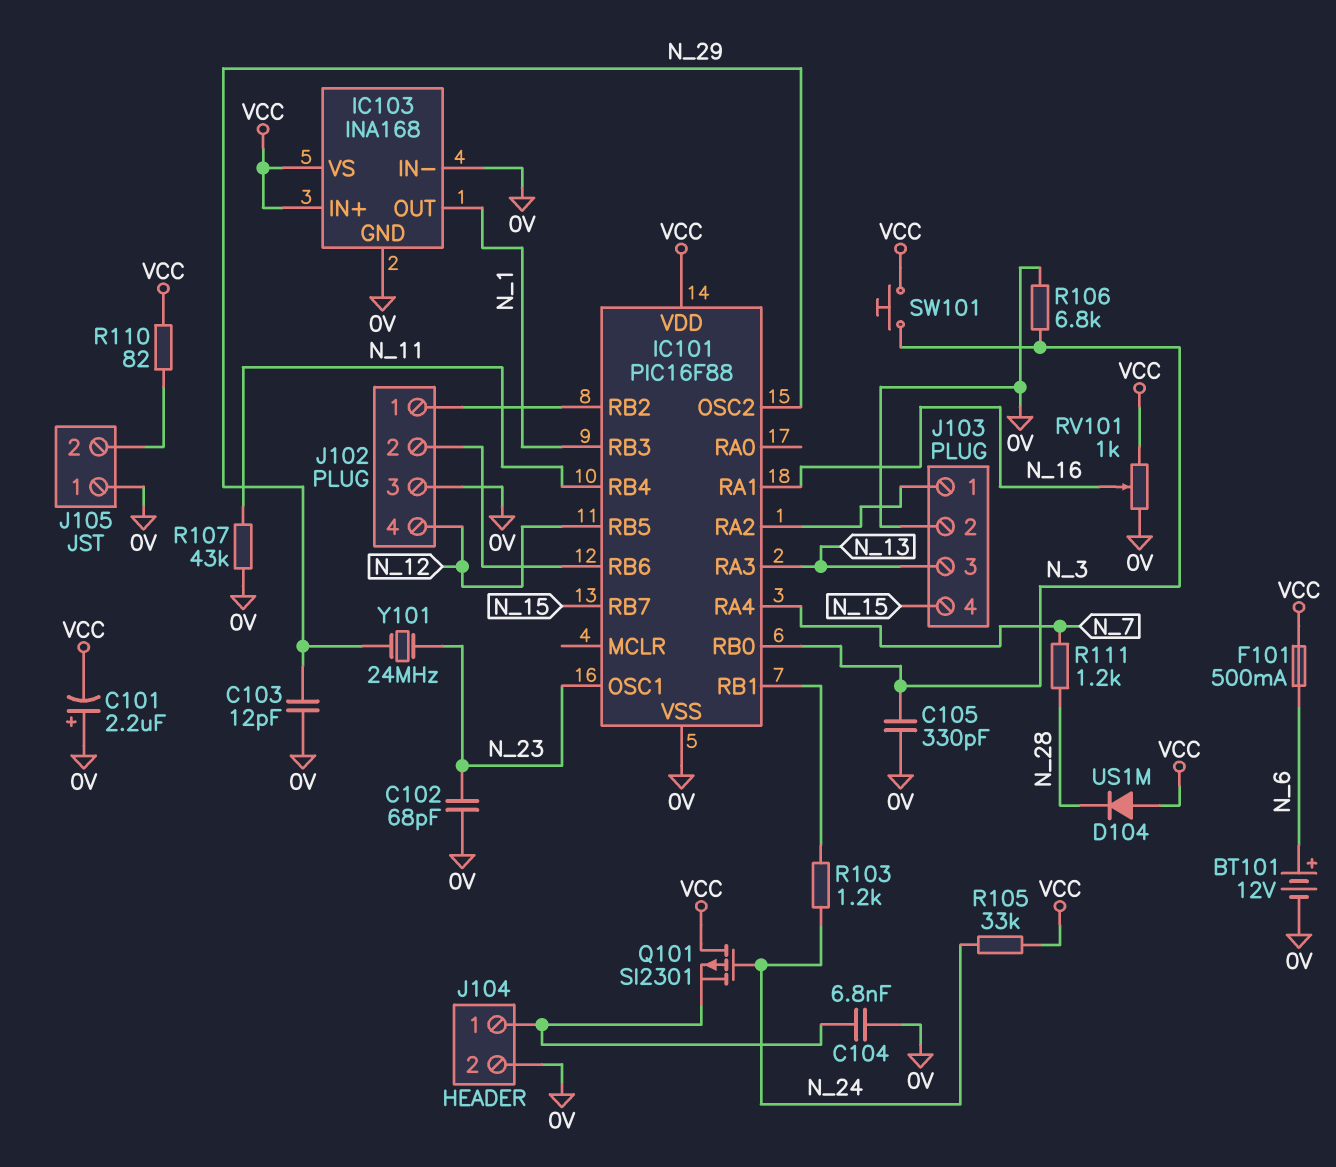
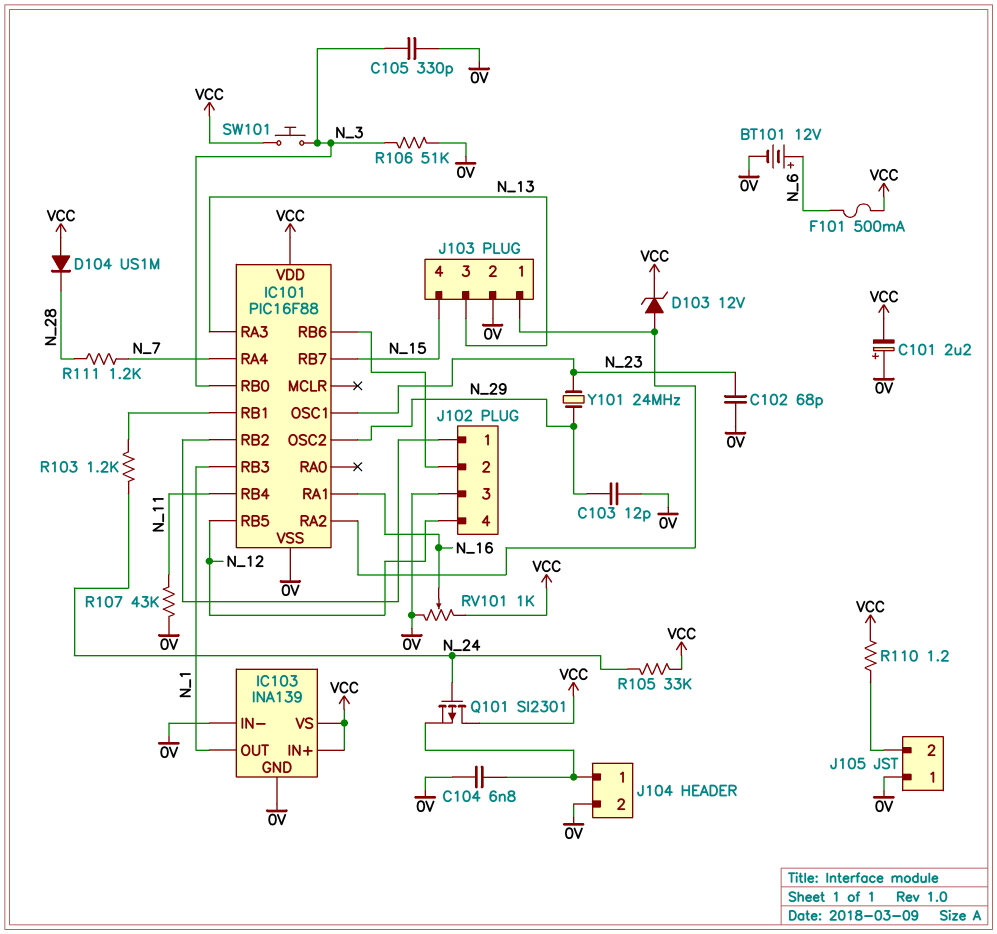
D103: none -> zener 12V (A IC101/RA2, K VCC)
IC103: INA168 -> INA139
R106: 6.8k (0V, N_3) -> 51k (0V, N_3)
R110: 82 (J105/2, VCC) -> 1.2 (J105/2, VCC)

